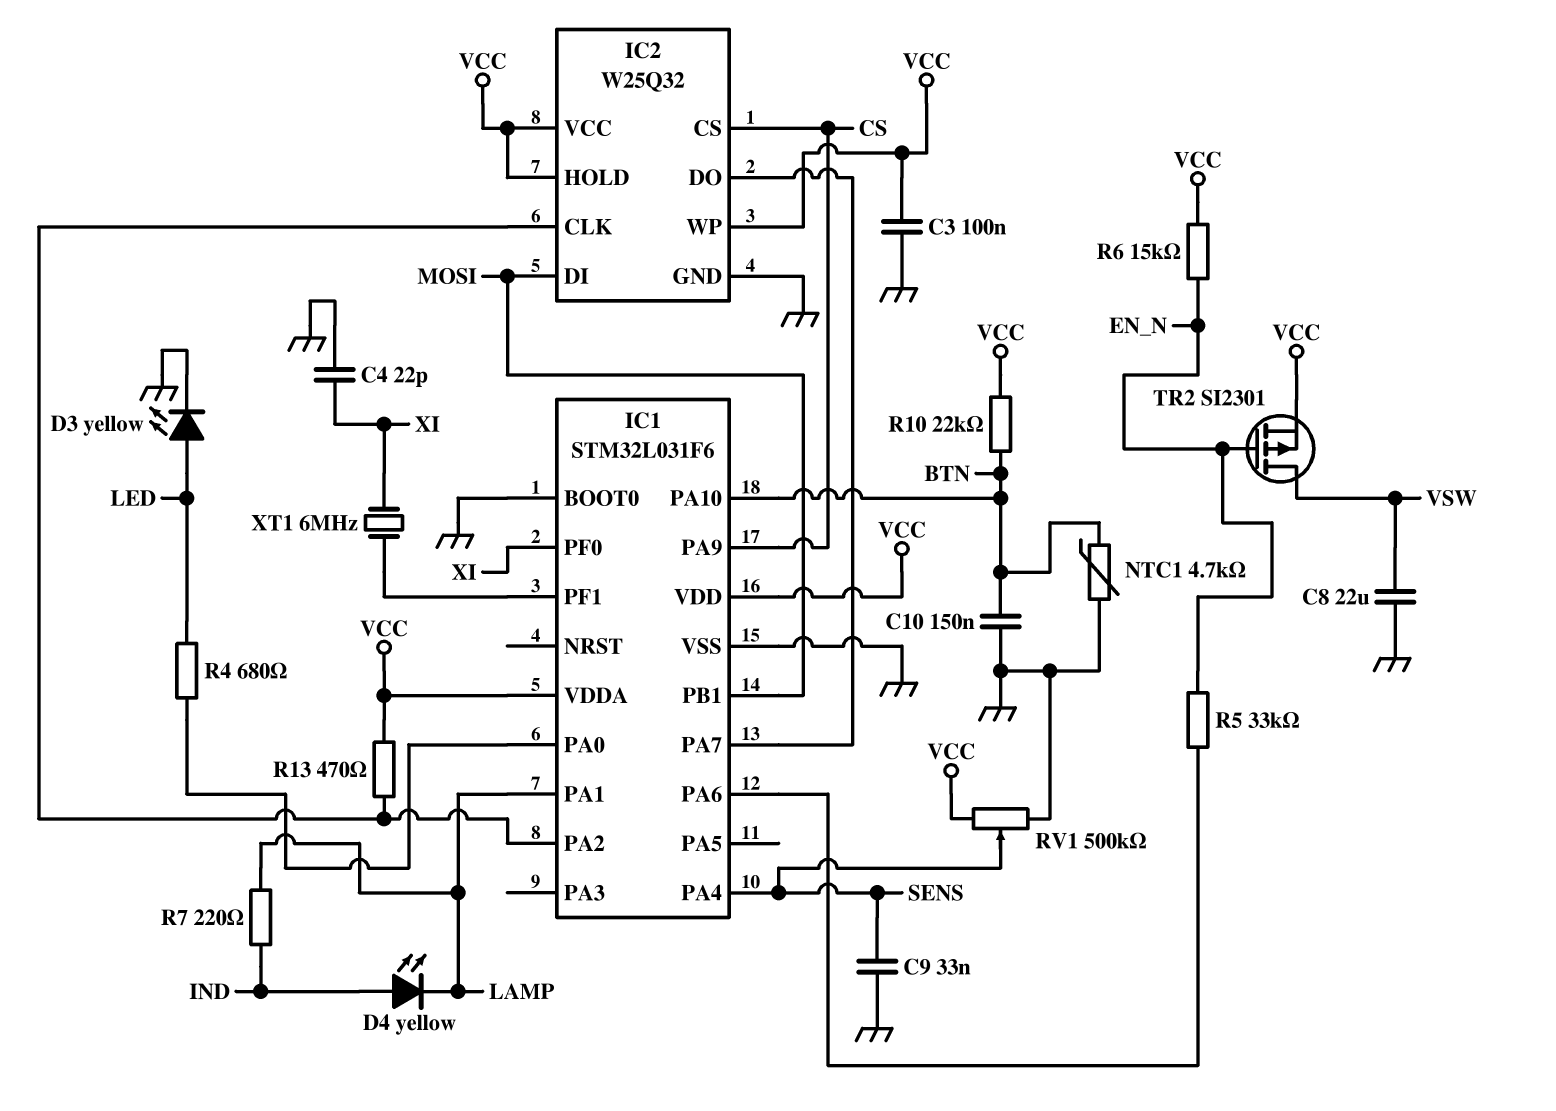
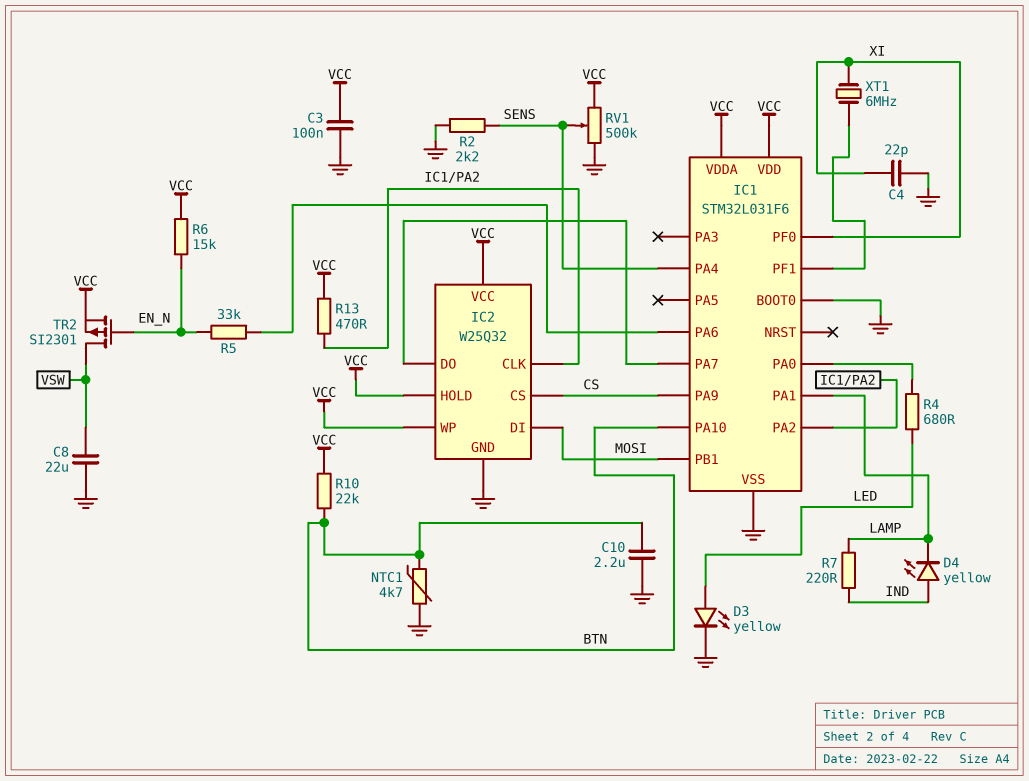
C9: 33nF (GND, SENS) -> none
C10: 150nF (BTN, GND) -> 2.2uF (BTN, GND)
R2: none -> 2.2k (GND, SENS)

